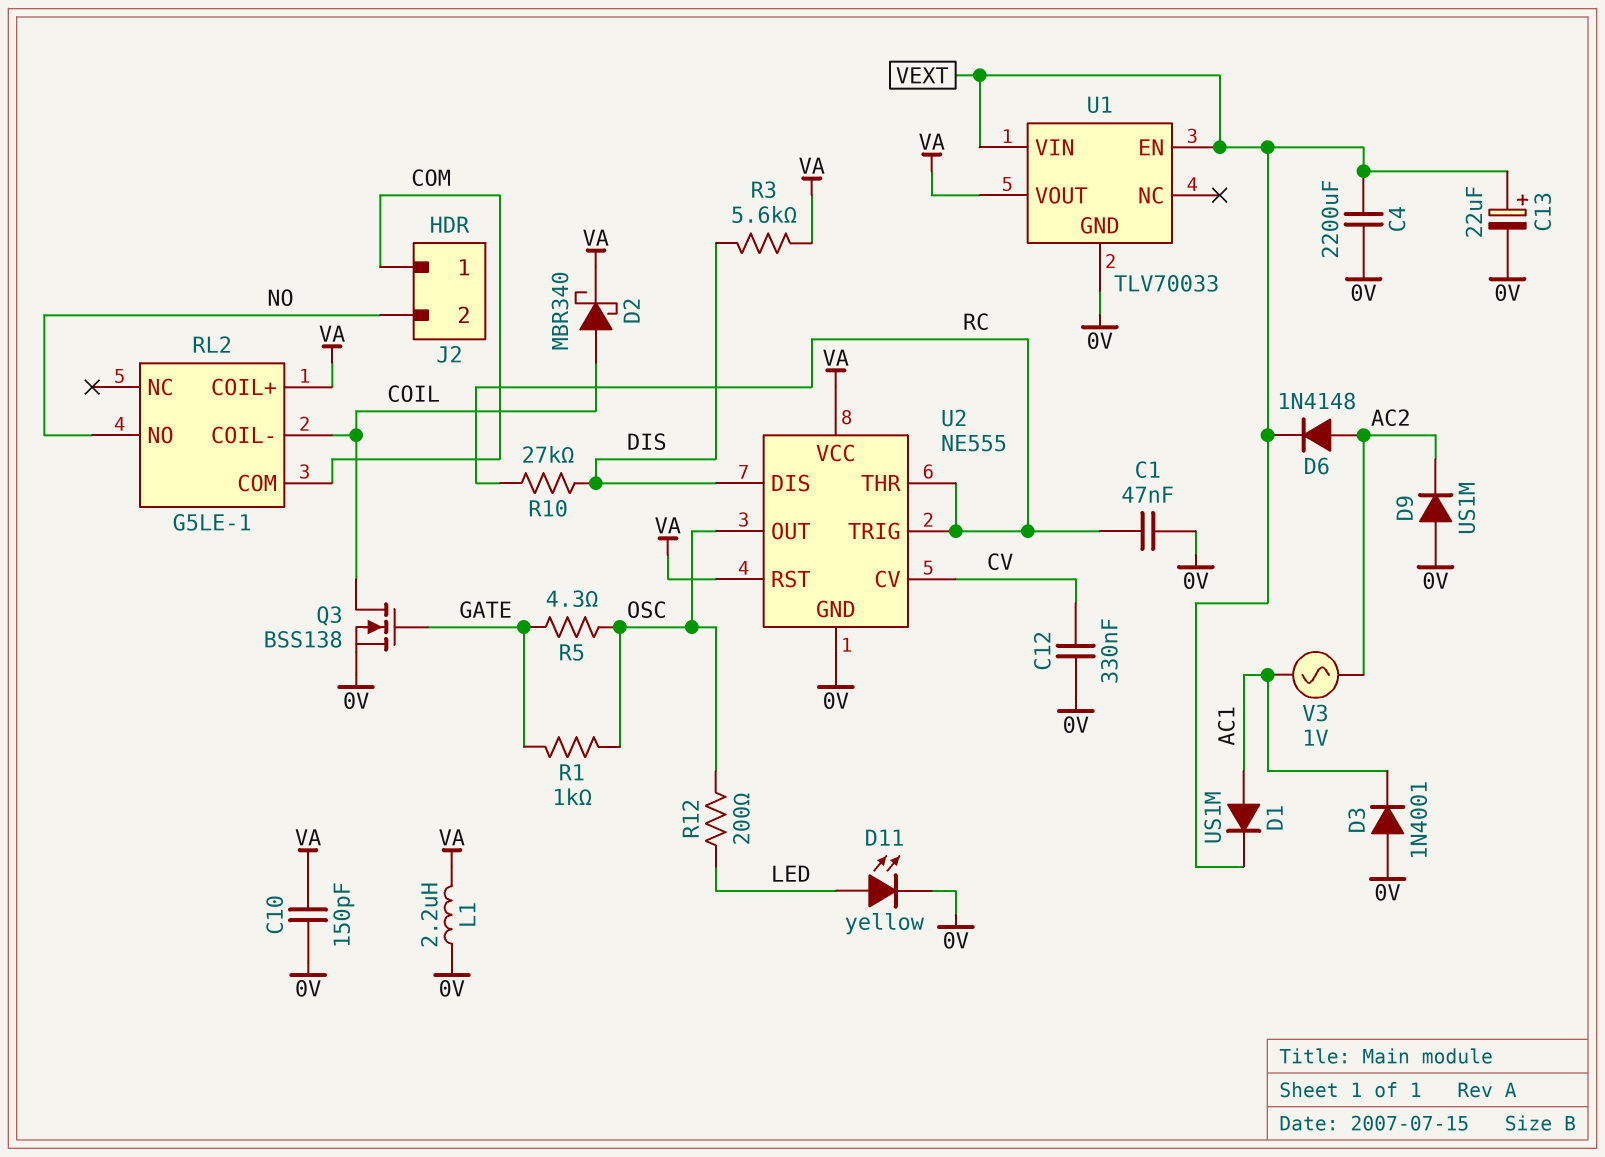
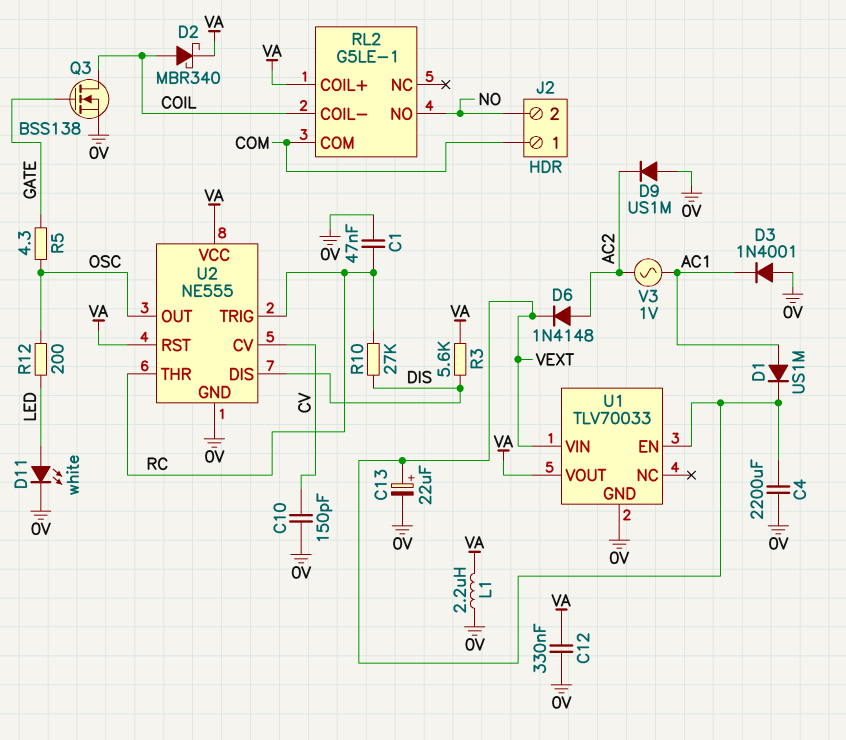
C10: 150pF (0V, VA) -> 150pF (0V, CV)
C12: 330nF (0V, CV) -> 330nF (0V, VA)
D11: LED yellow (A LED, K 0V) -> LED white (A LED, K 0V)
R1: 1k (GATE, OSC) -> none

